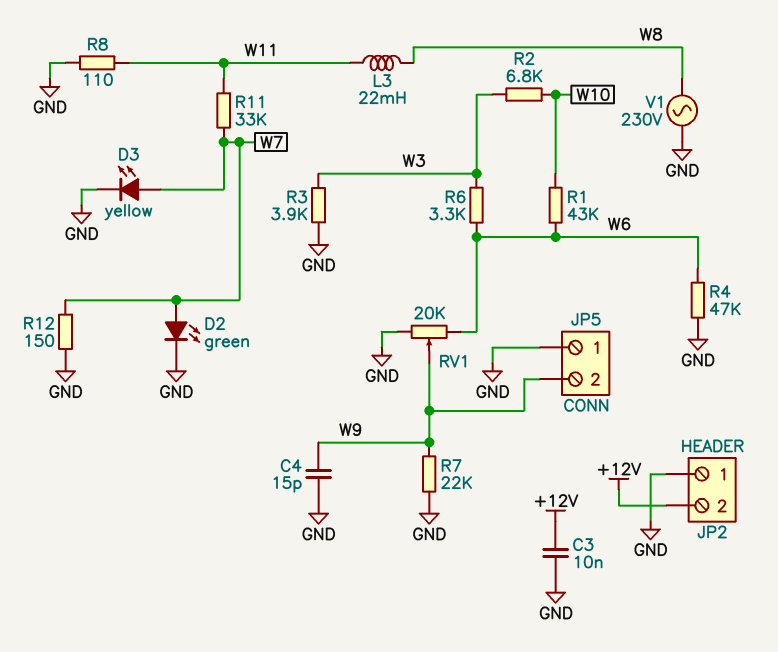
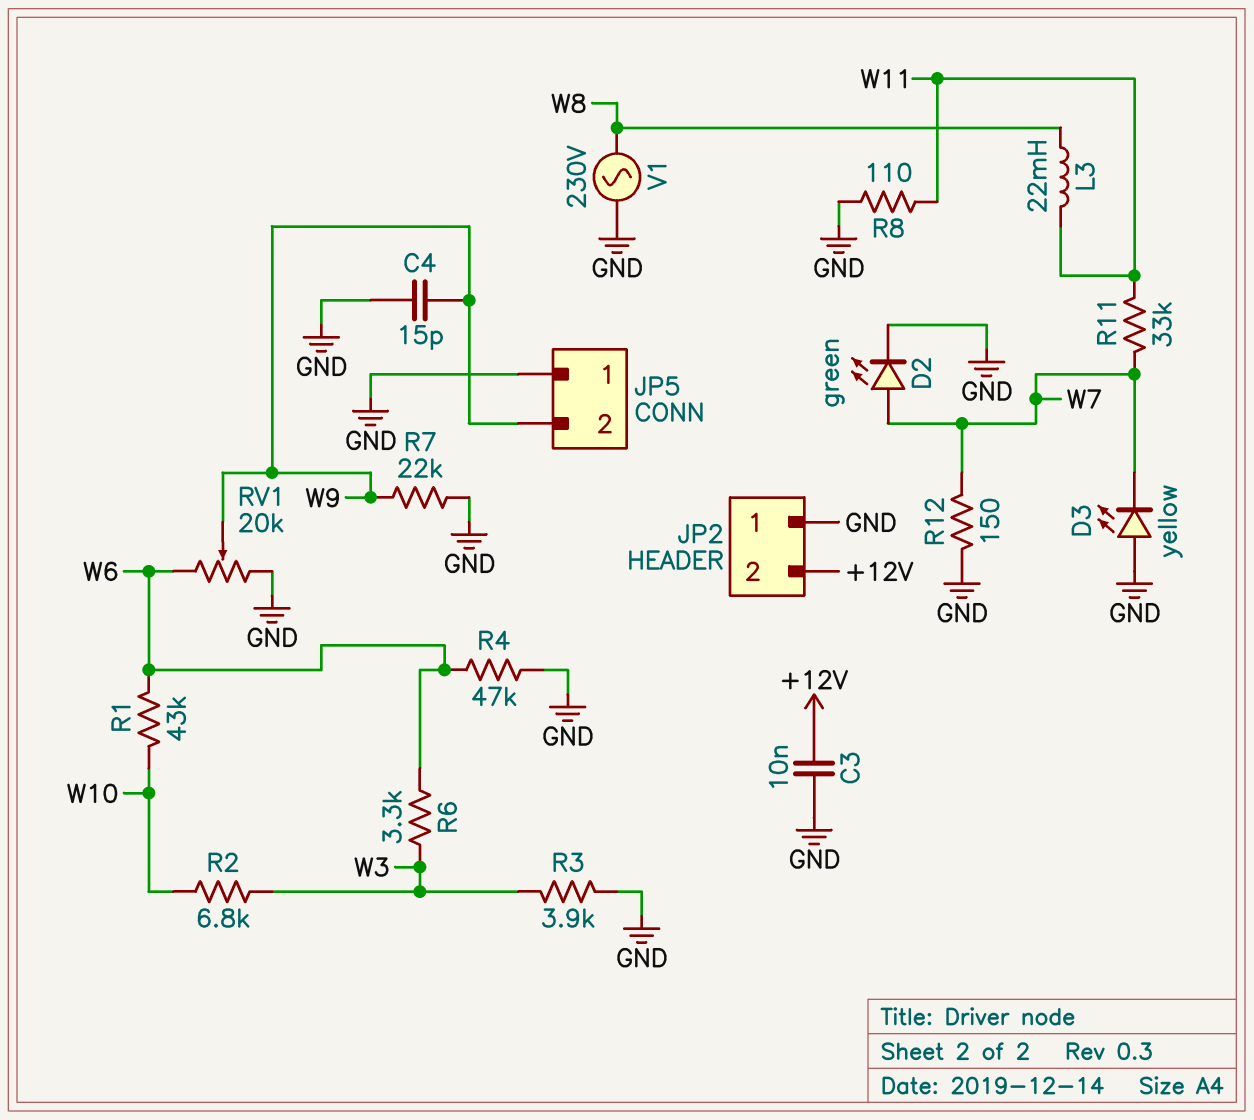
D3: LED yellow (A W7, K GND) -> LED yellow (A GND, K W7)

